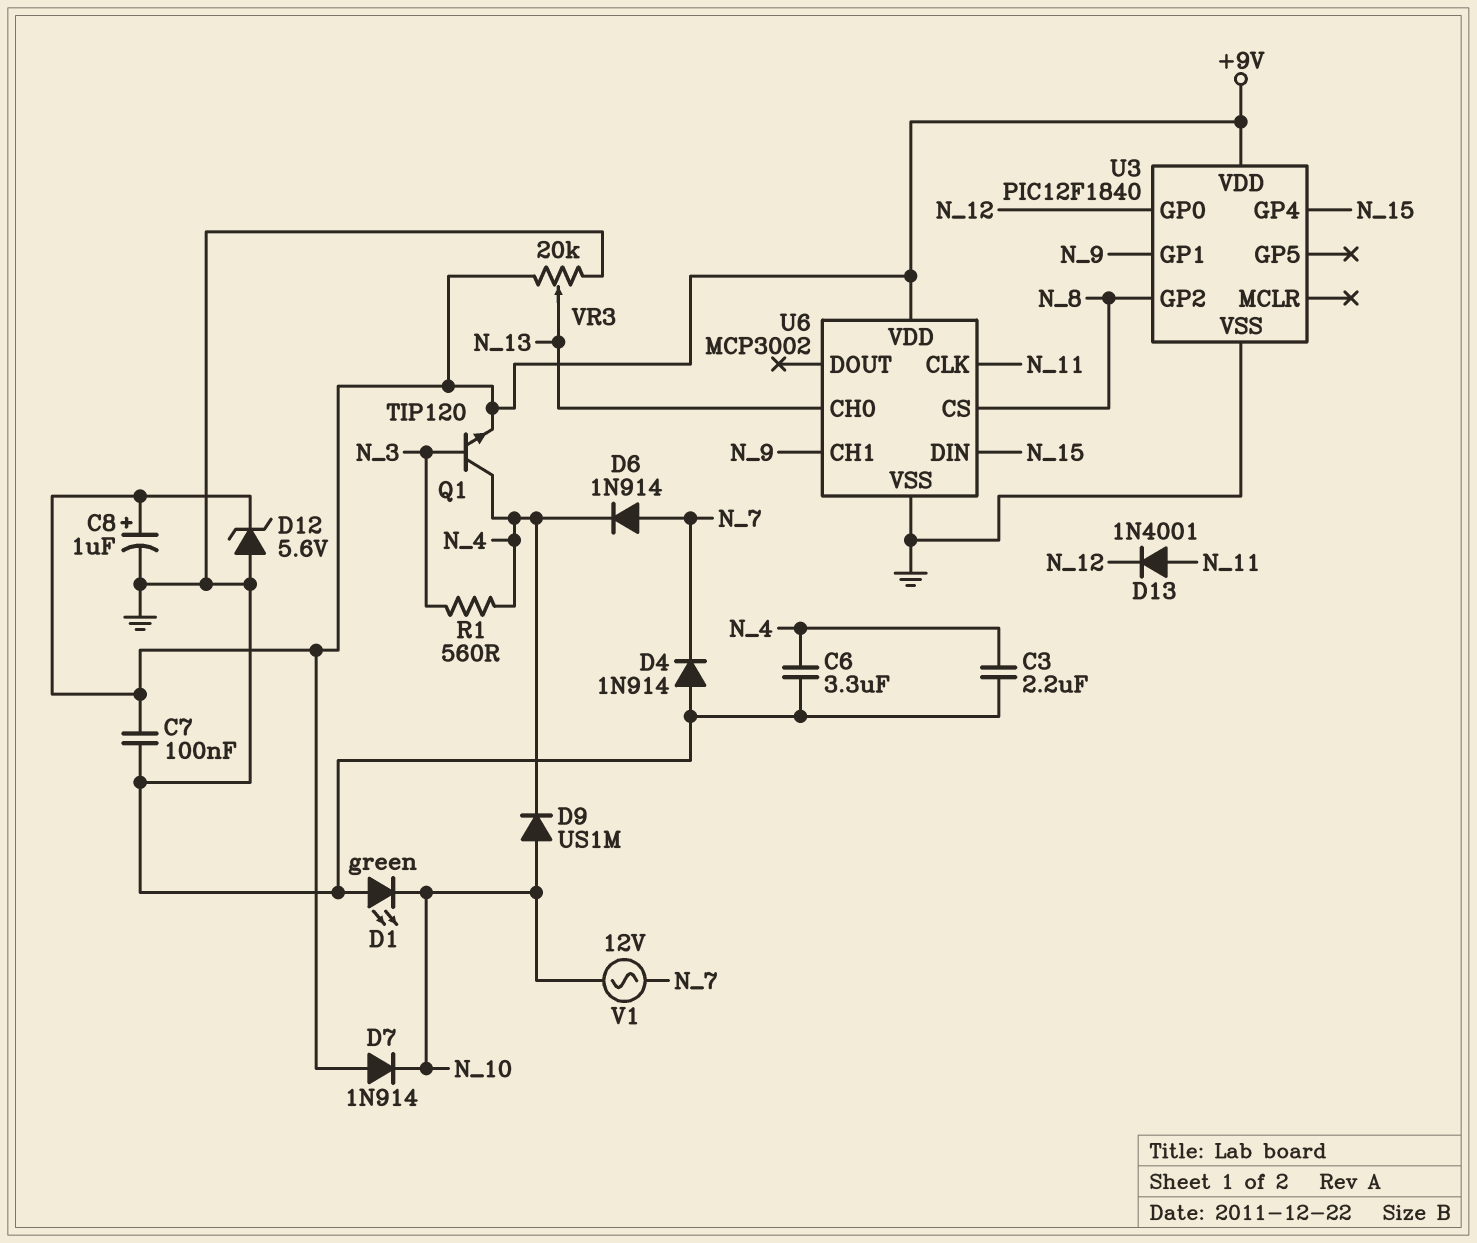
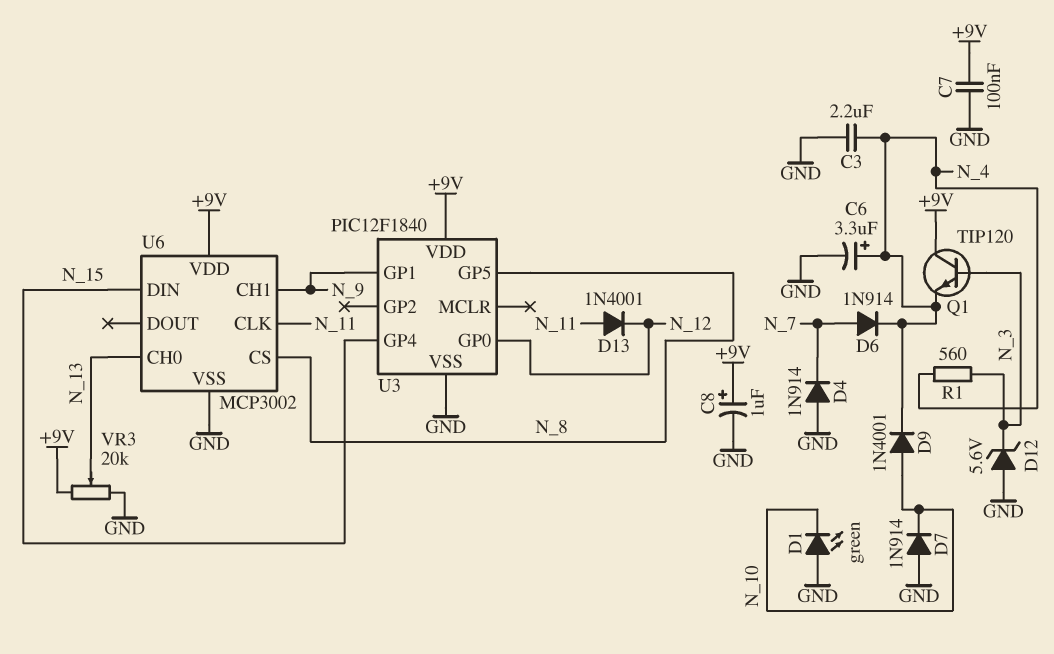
C6: 3.3uF (GND, N_4) -> 3.3uF (plus N_4, minus GND)
D7: diode 1N914 (A +9V, K N_10) -> diode 1N914 (A GND, K N_10)
D9: diode US1M (A N_10, K N_4) -> diode 1N4001 (A N_10, K N_4)
D12: zener 5.6V (A GND, K +9V) -> zener 5.6V (A GND, K N_3)
Q1: NPN TIP120 (B N_3, C N_4, E +9V) -> NPN TIP120 (B N_3, C +9V, E N_4)
U3 pin GP2: N_8 -> none
U3 pin GP5: none -> N_8
V1: AC 12V (N_7, N_10) -> none

